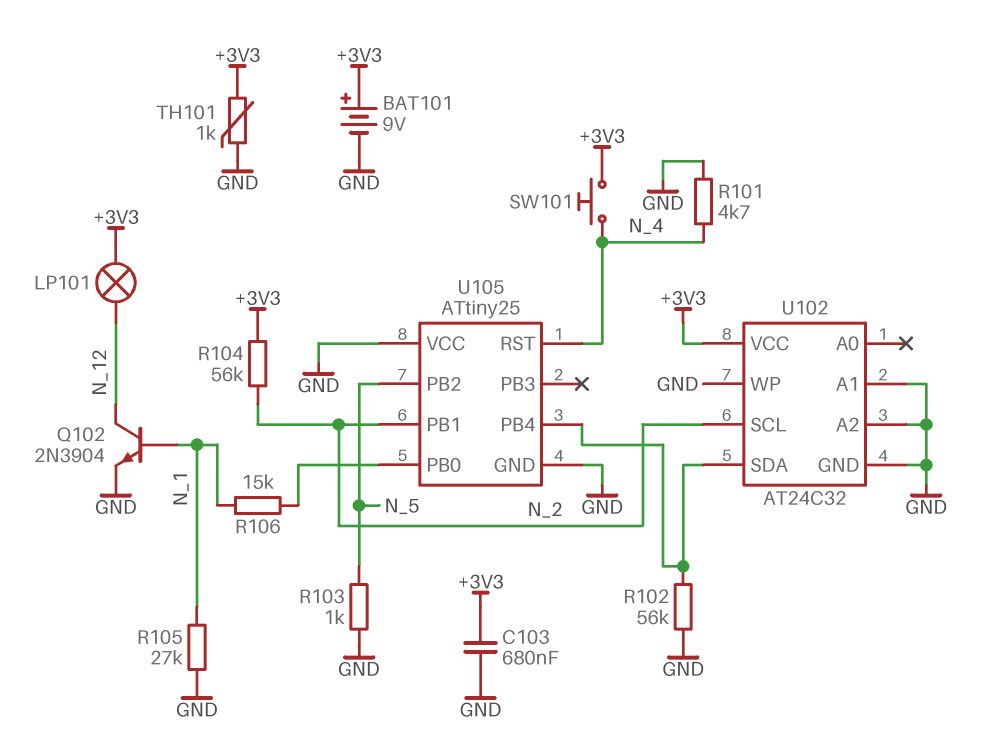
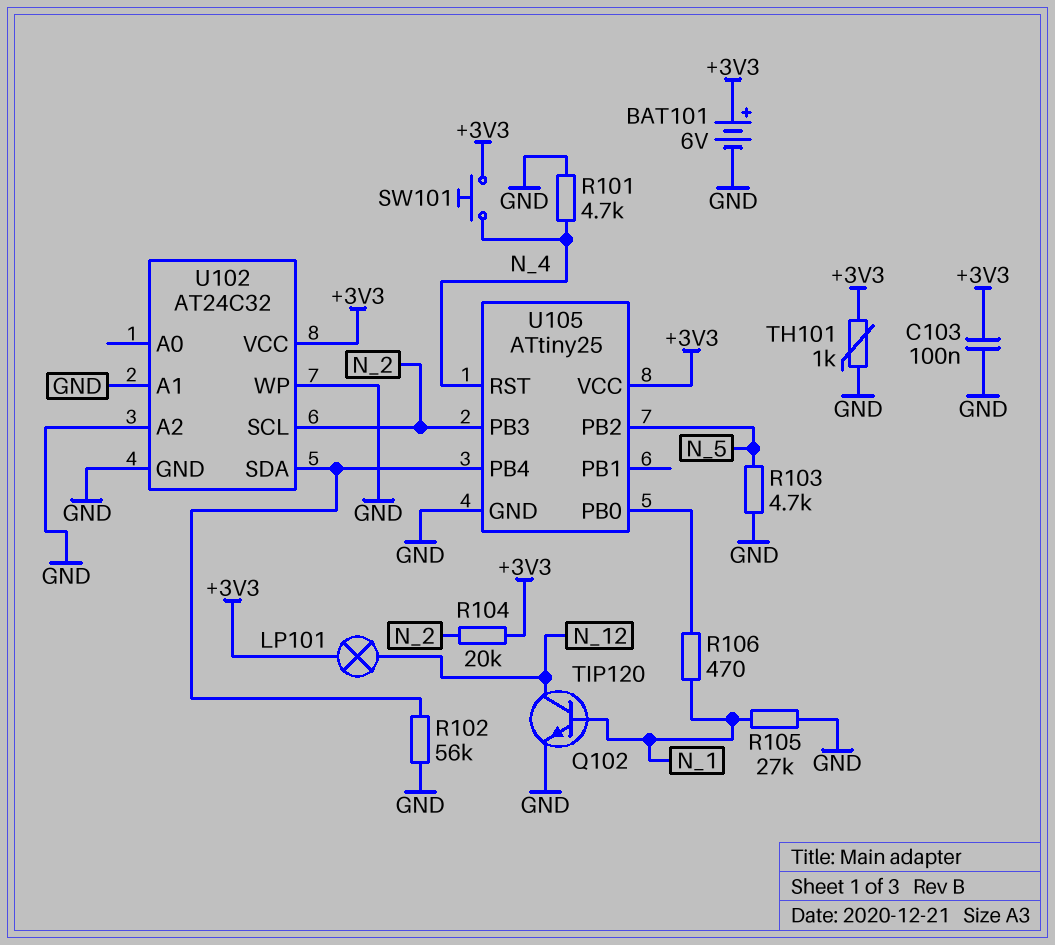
BAT101: 9V (plus +3V3, minus GND) -> 6V (plus +3V3, minus GND)
C103: 680nF (+3V3, GND) -> 100nF (+3V3, GND)
Q102: NPN 2N3904 (B N_1, C N_12, E GND) -> NPN TIP120 (B N_1, C N_12, E GND)
R103: 1k (GND, N_5) -> 4.7k (GND, N_5)
R104: 56k (+3V3, N_2) -> 20k (+3V3, N_2)
R106: 15k (N_1, U105/PB0) -> 470 (N_1, U105/PB0)
U105 pin PB1: N_2 -> none
U105 pin PB3: none -> N_2
U105 pin VCC: GND -> +3V3

